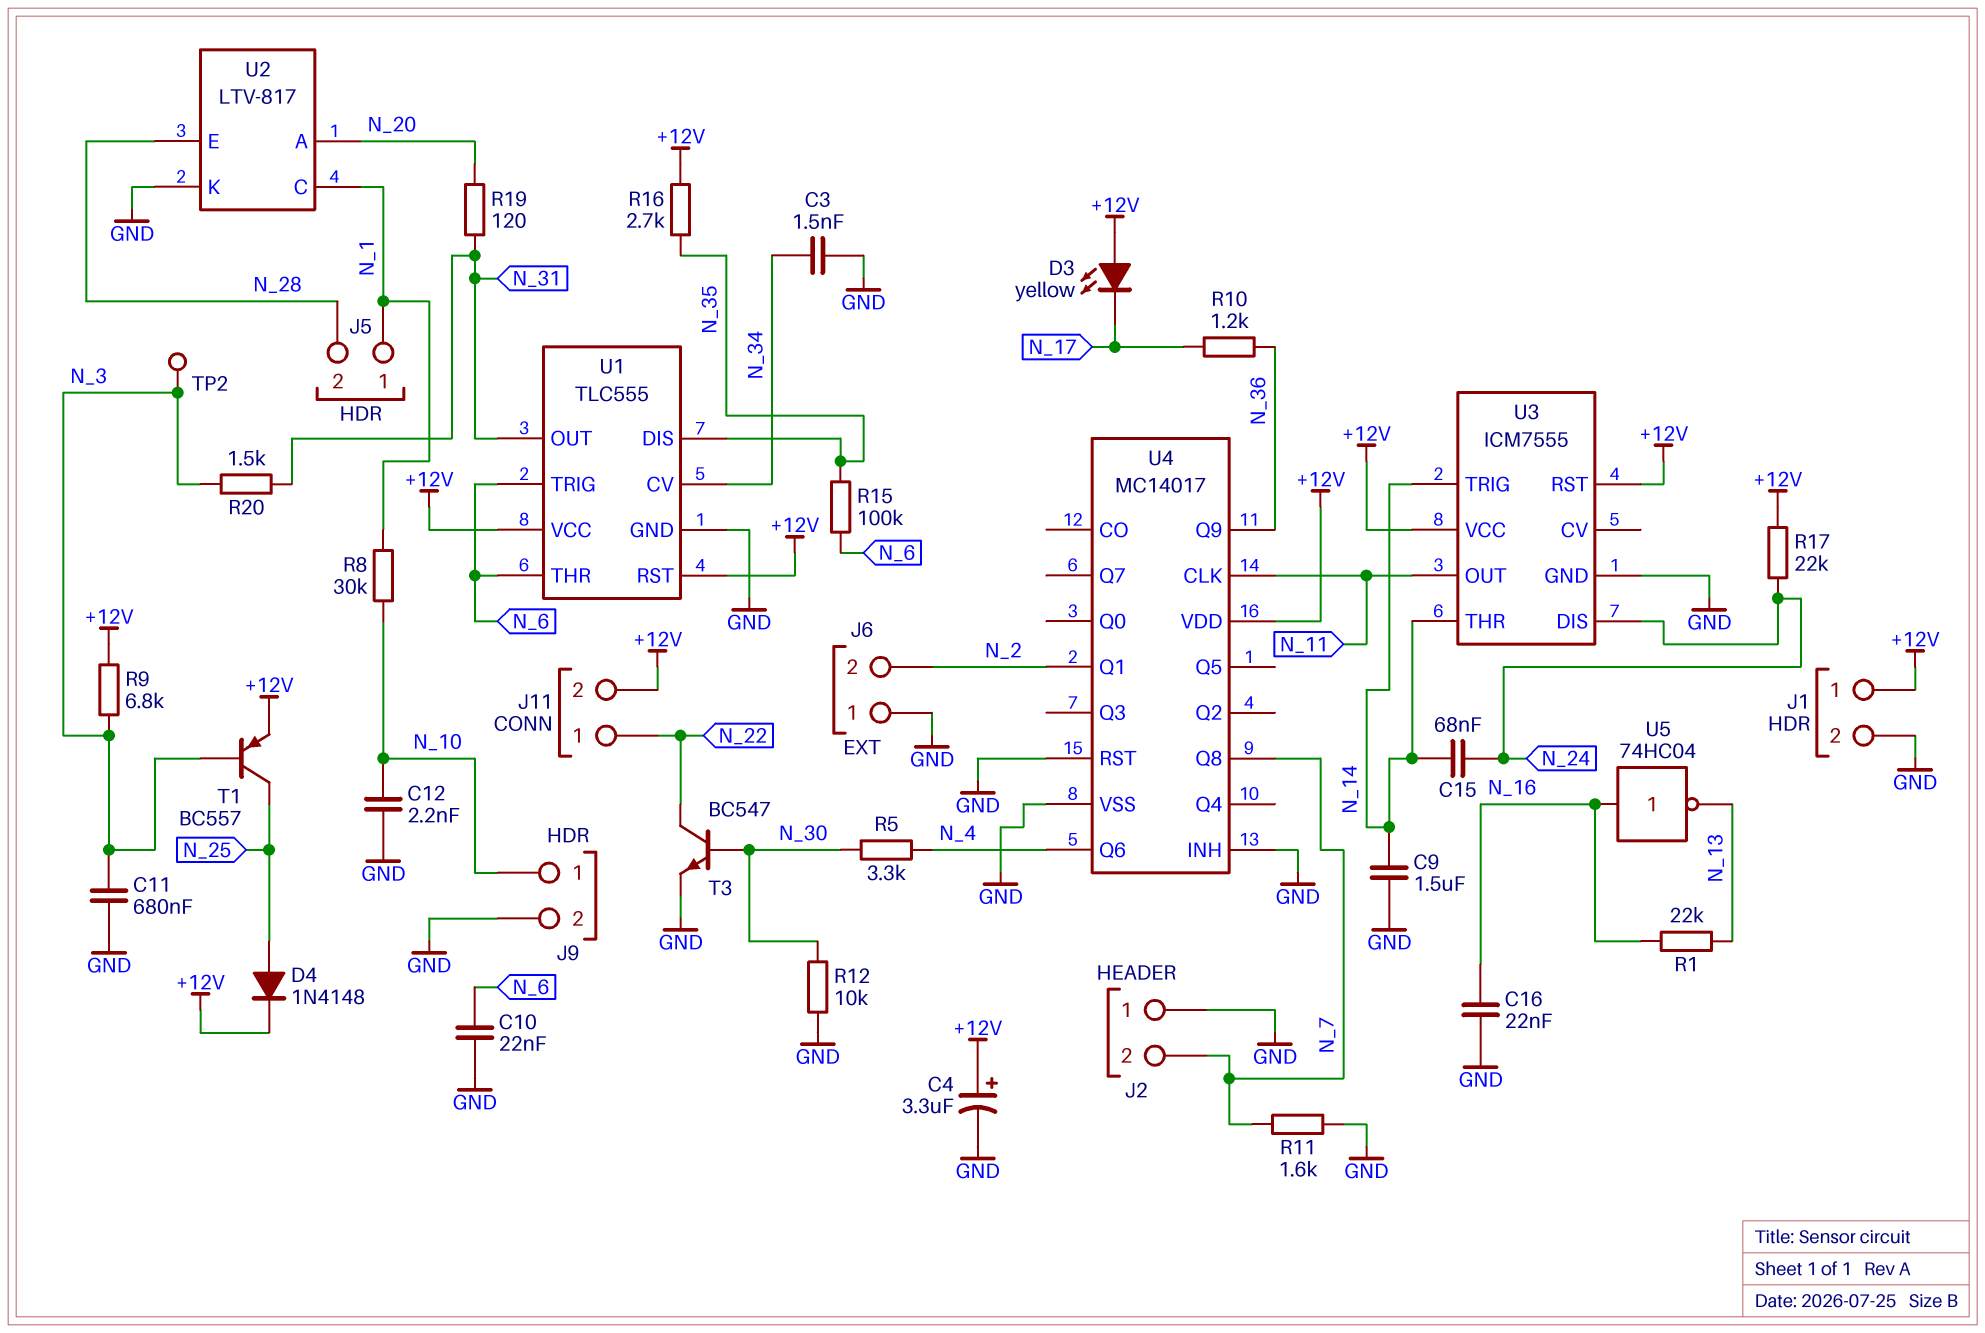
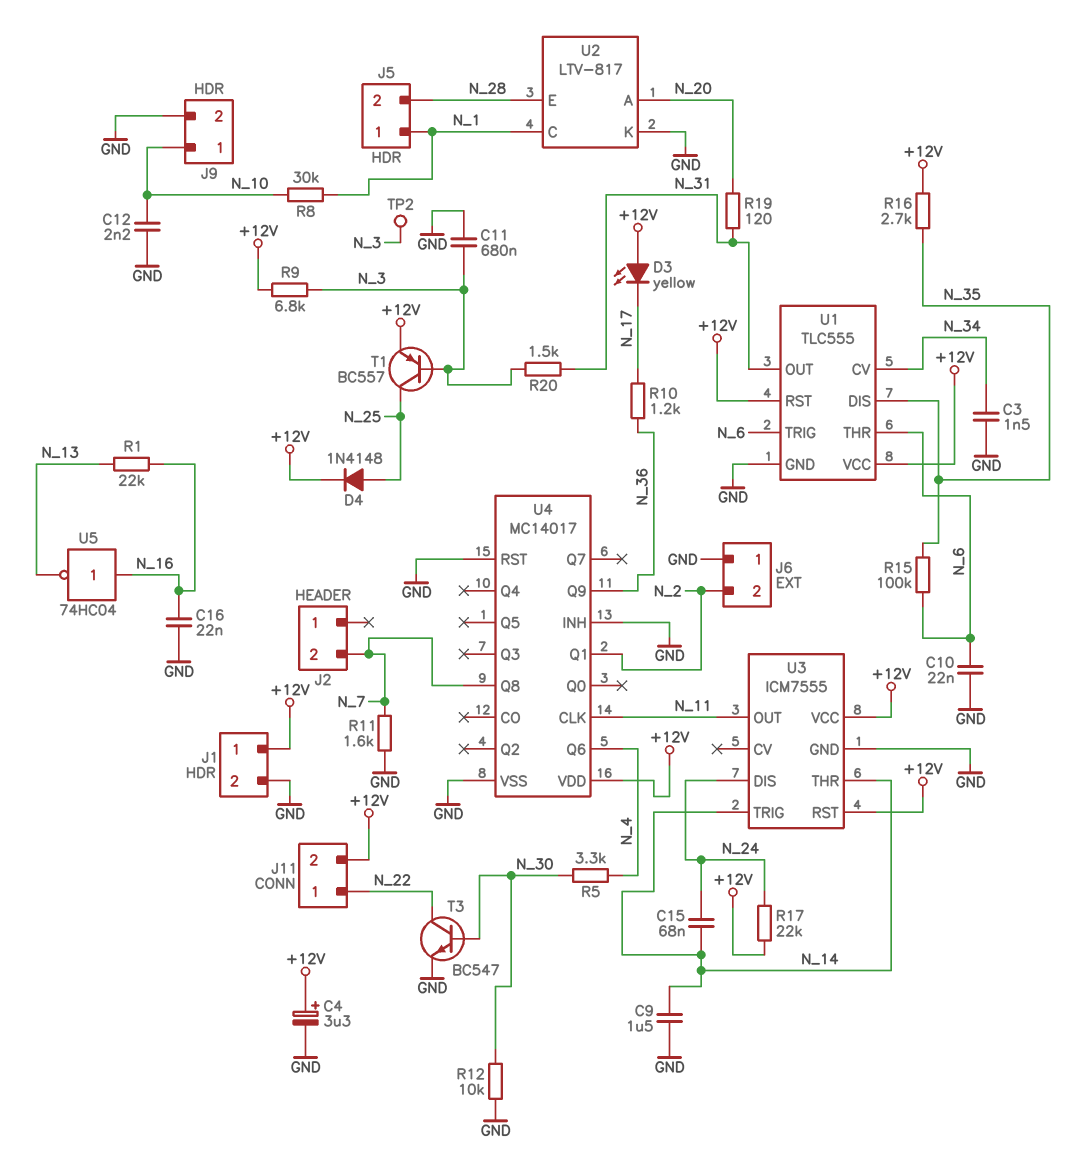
J2 pin 1: GND -> none

